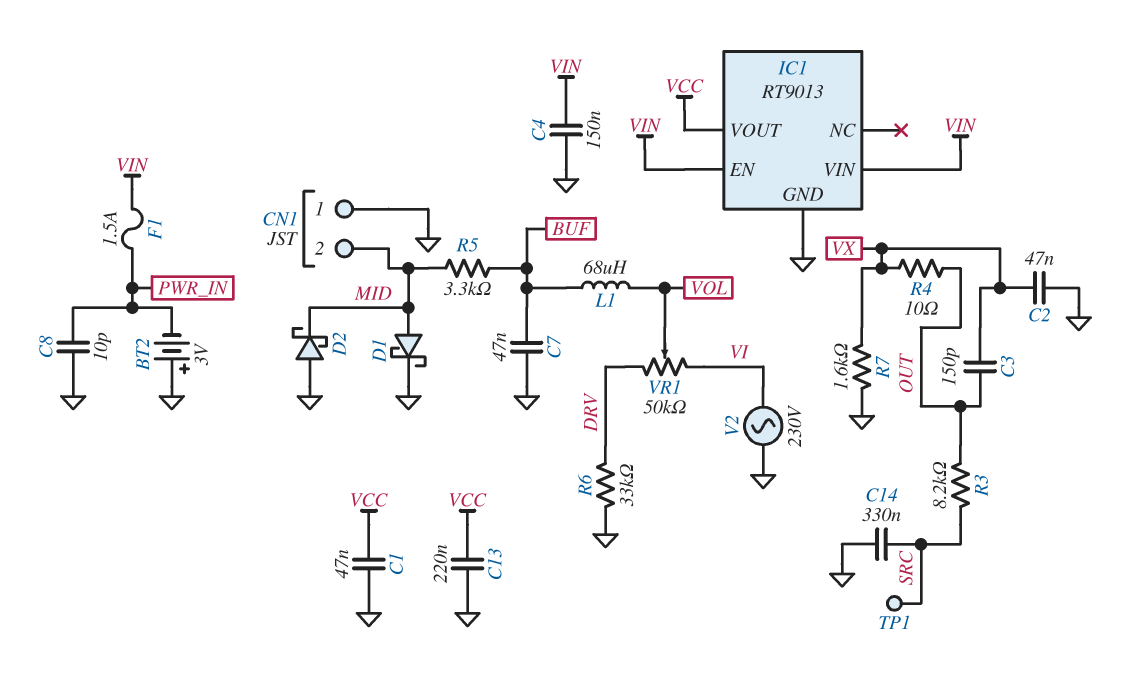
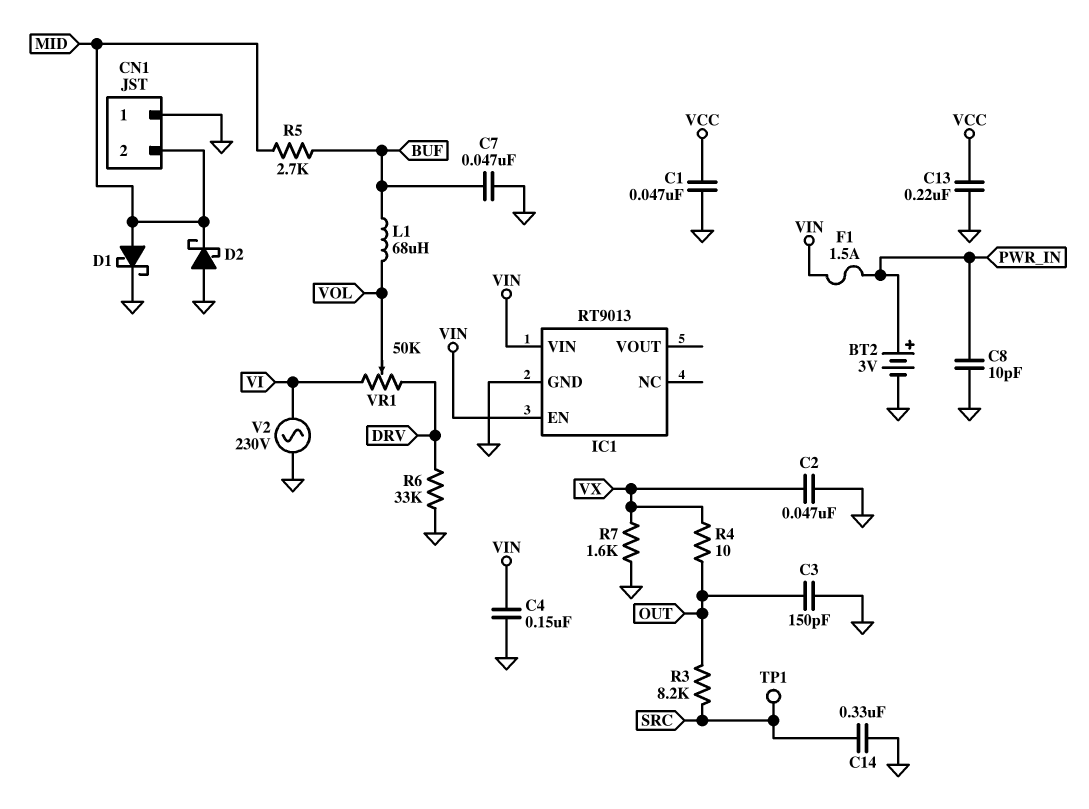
BT2: 3V (plus GND, minus PWR_IN) -> 3V (plus PWR_IN, minus GND)
C3: 150pF (OUT, VX) -> 150pF (GND, OUT)
IC1 pin VOUT: VCC -> none
R5: 3.3k (BUF, MID) -> 2.7k (BUF, MID)

